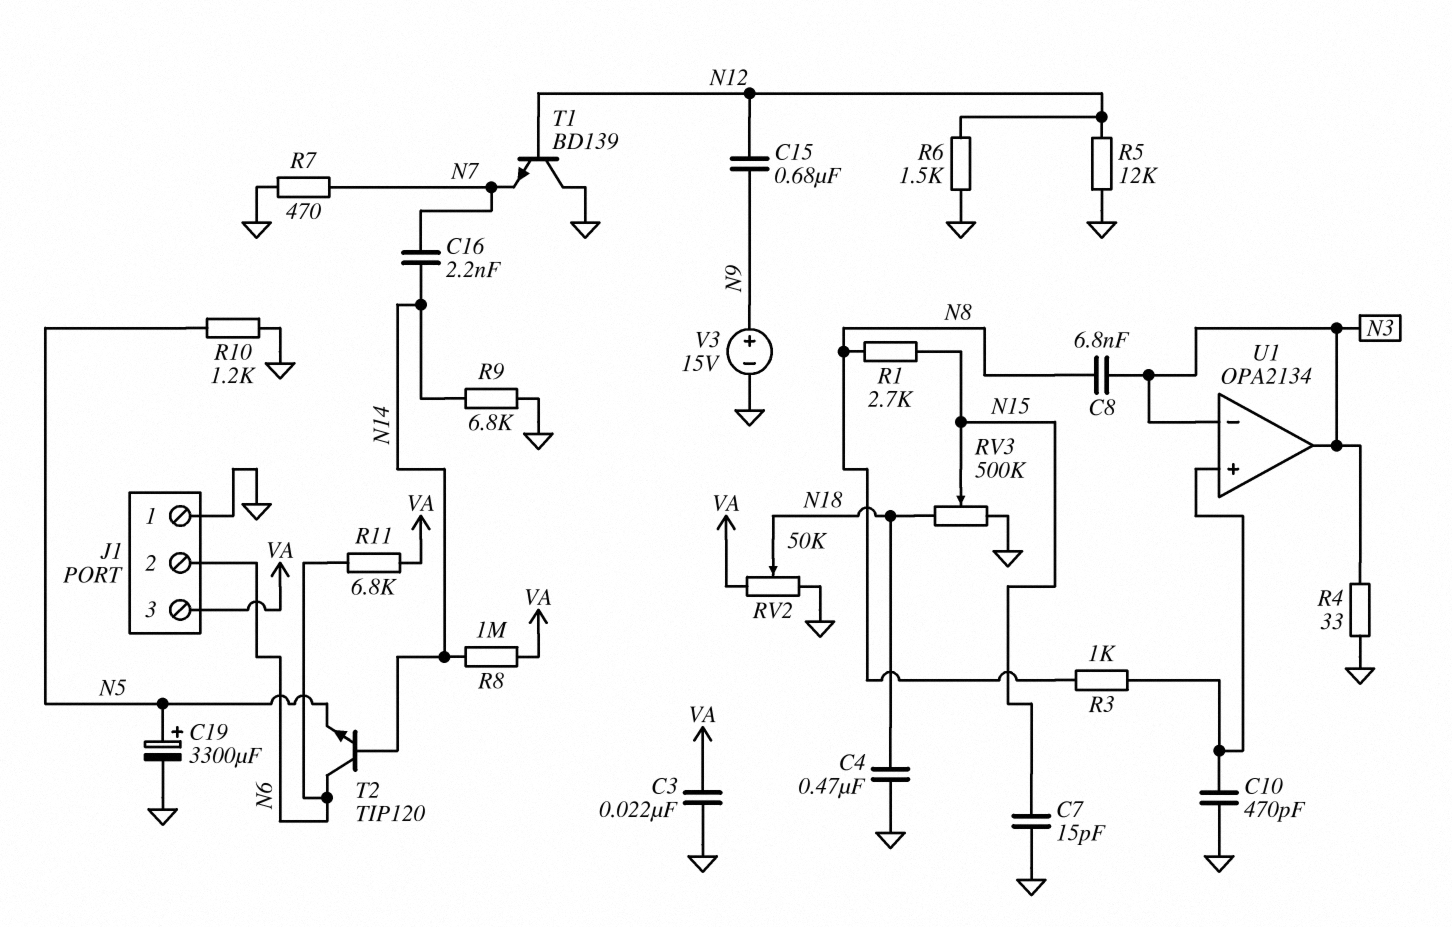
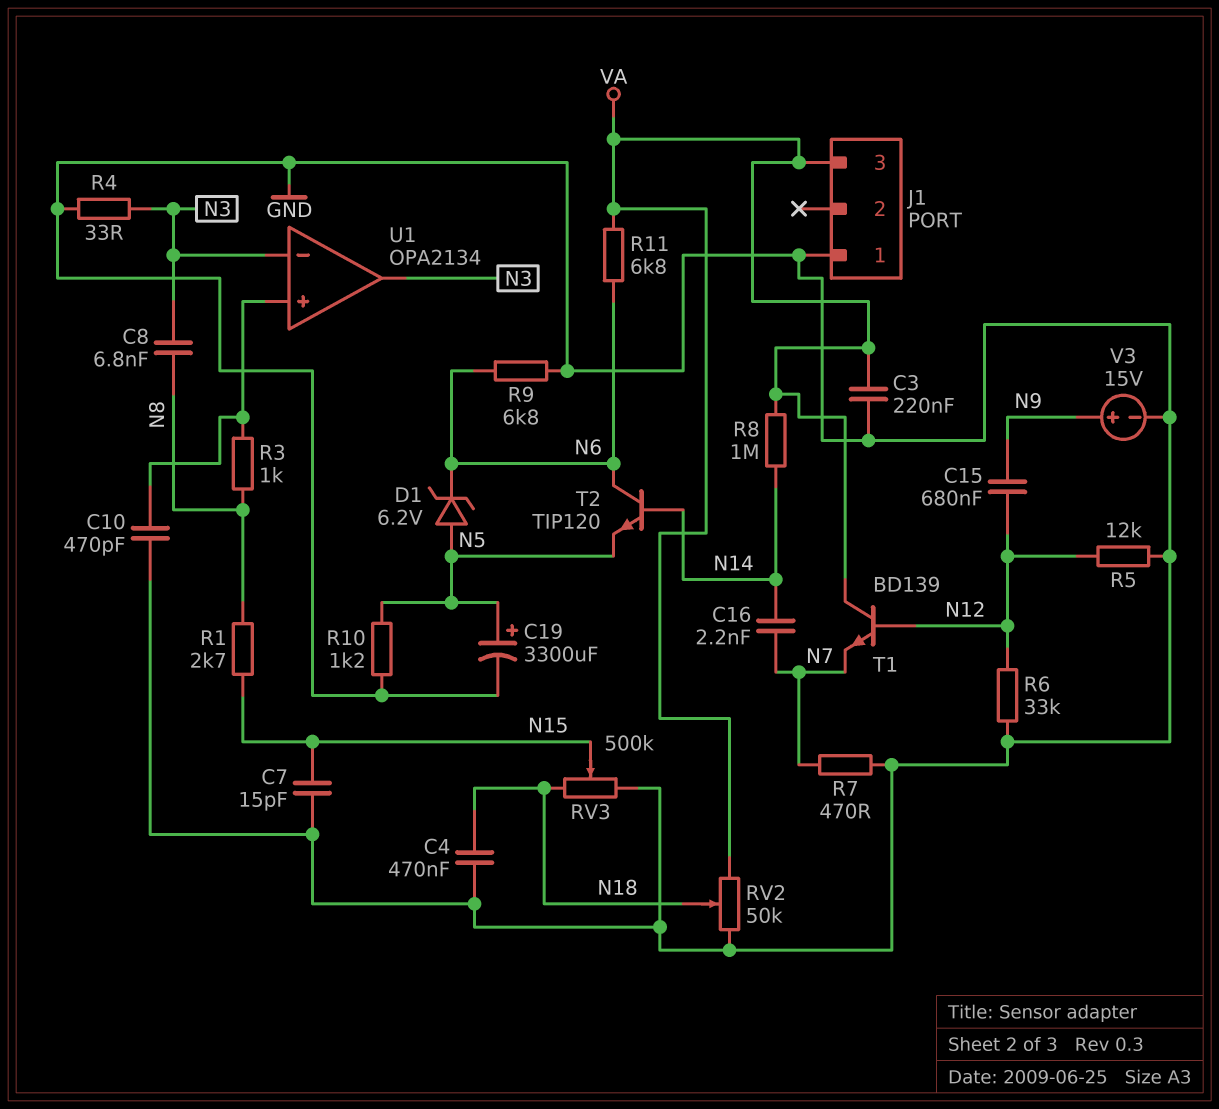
C3: 22nF (GND, VA) -> 220nF (GND, VA)
D1: none -> zener 6.2V (A N5, K N6)
J1 pin 2: N6 -> none
R6: 1.5k (GND, N12) -> 33k (GND, N12)
R9: 6.8k (GND, N14) -> 6.8k (GND, N6)
T1: NPN BD139 (B N12, C GND, E N7) -> NPN BD139 (B N12, C VA, E N7)

